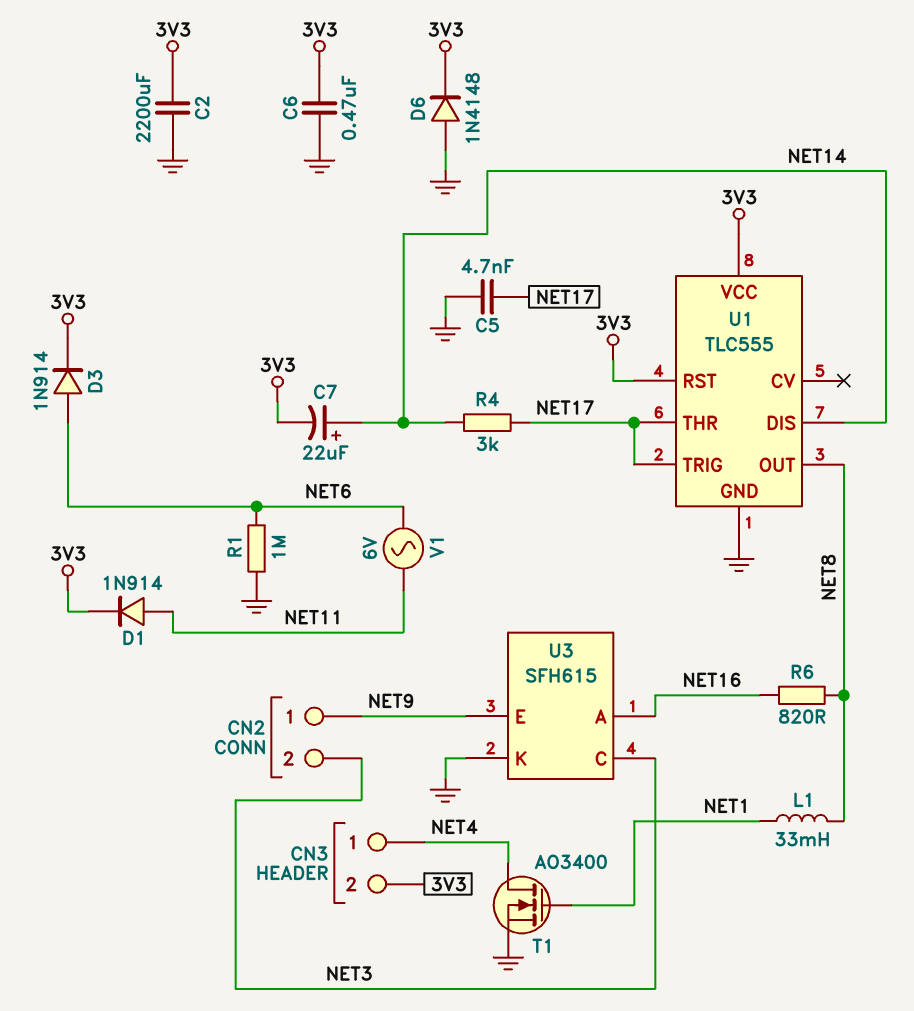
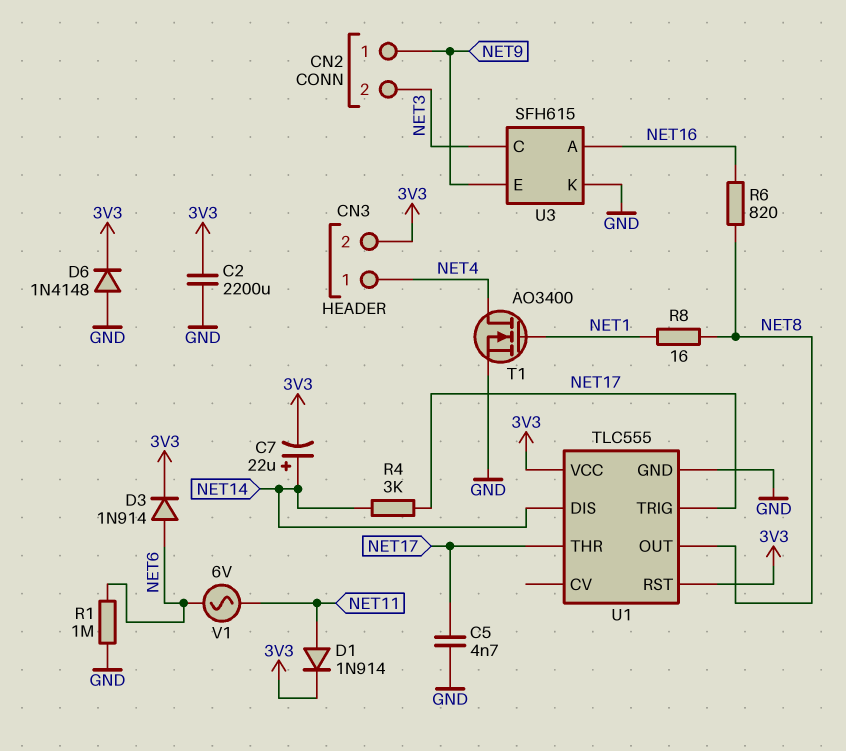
C6: 470nF (3V3, GND) -> none
L1: 33mH (NET1, NET8) -> none
R8: none -> 16 (NET1, NET8)

